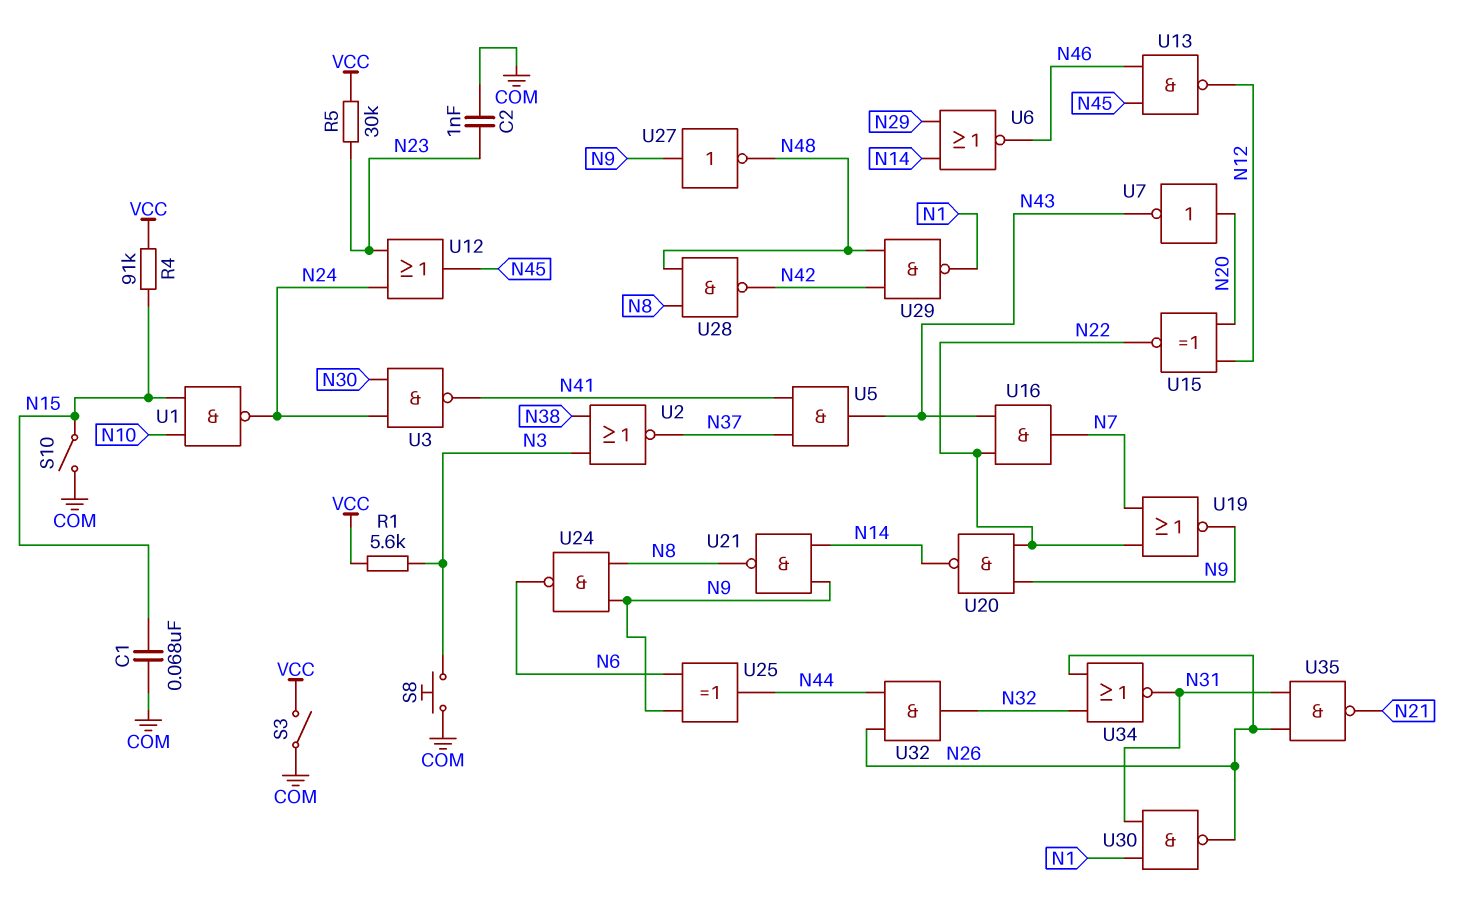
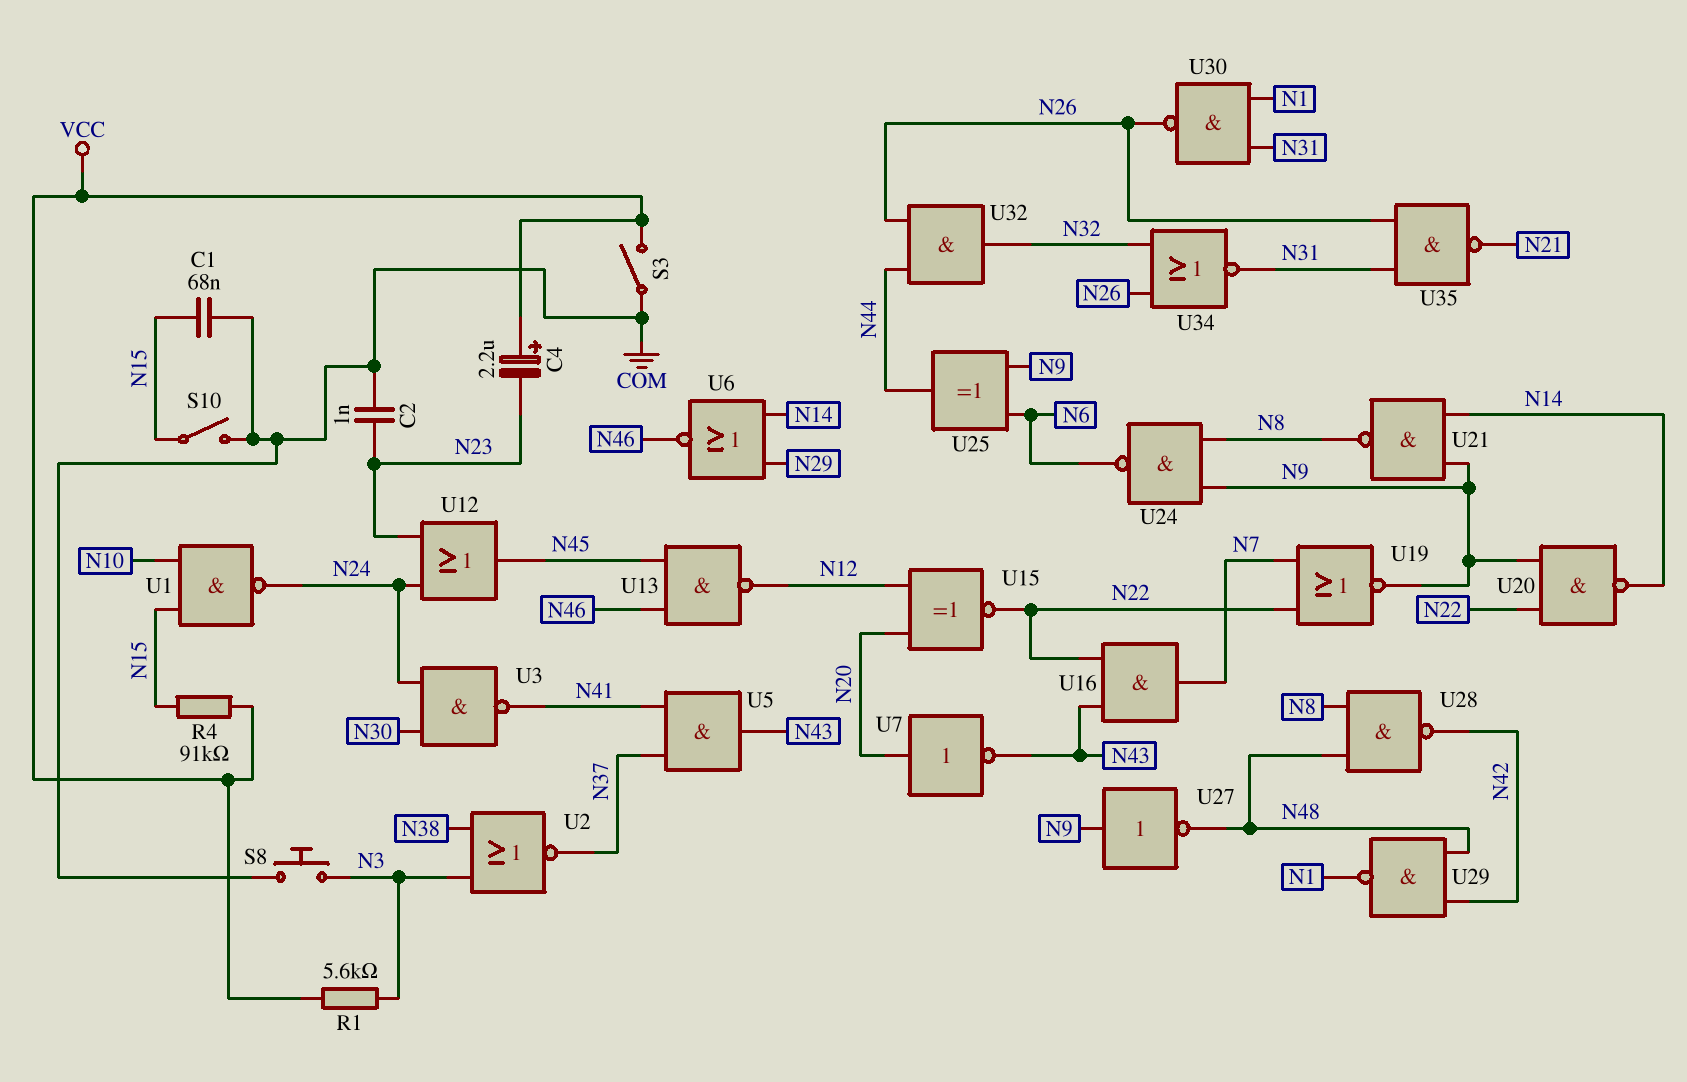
C4: none -> 2.2uF (plus VCC, minus N23)
R5: 30k (N23, VCC) -> none

